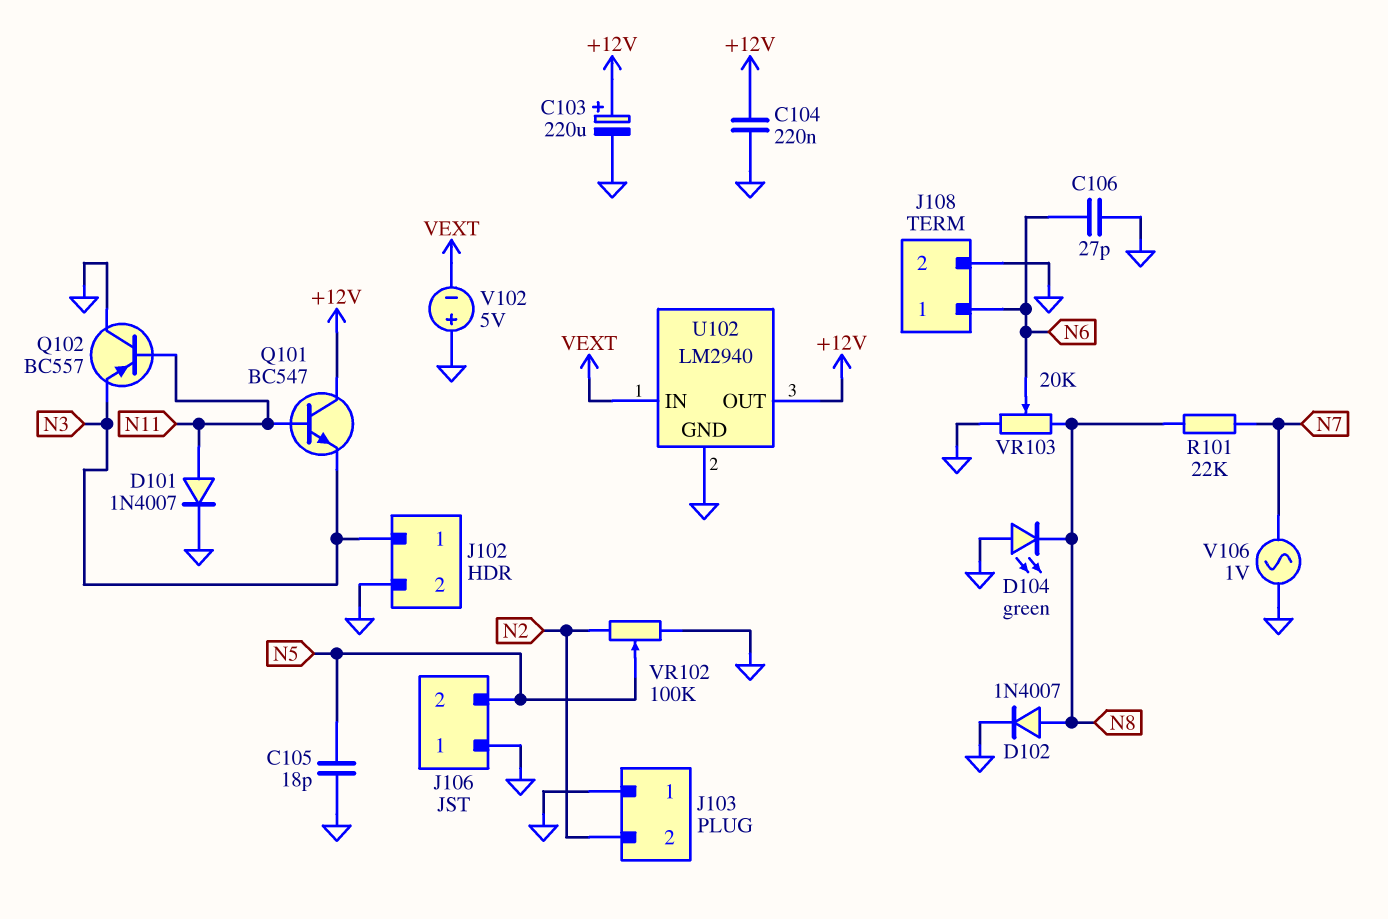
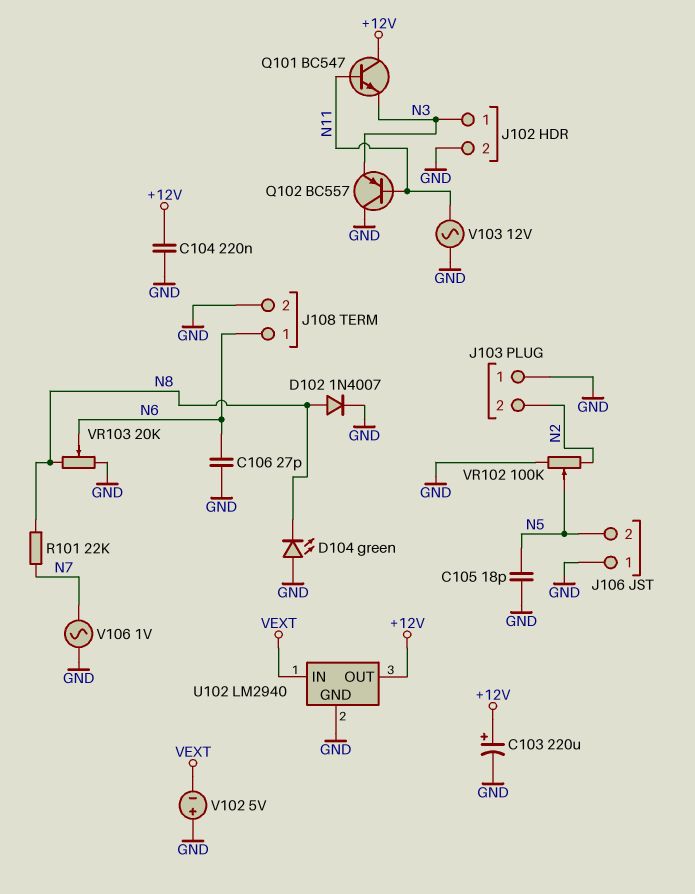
D101: diode 1N4007 (A N11, K GND) -> none
V103: none -> AC 12V (GND, N11)

